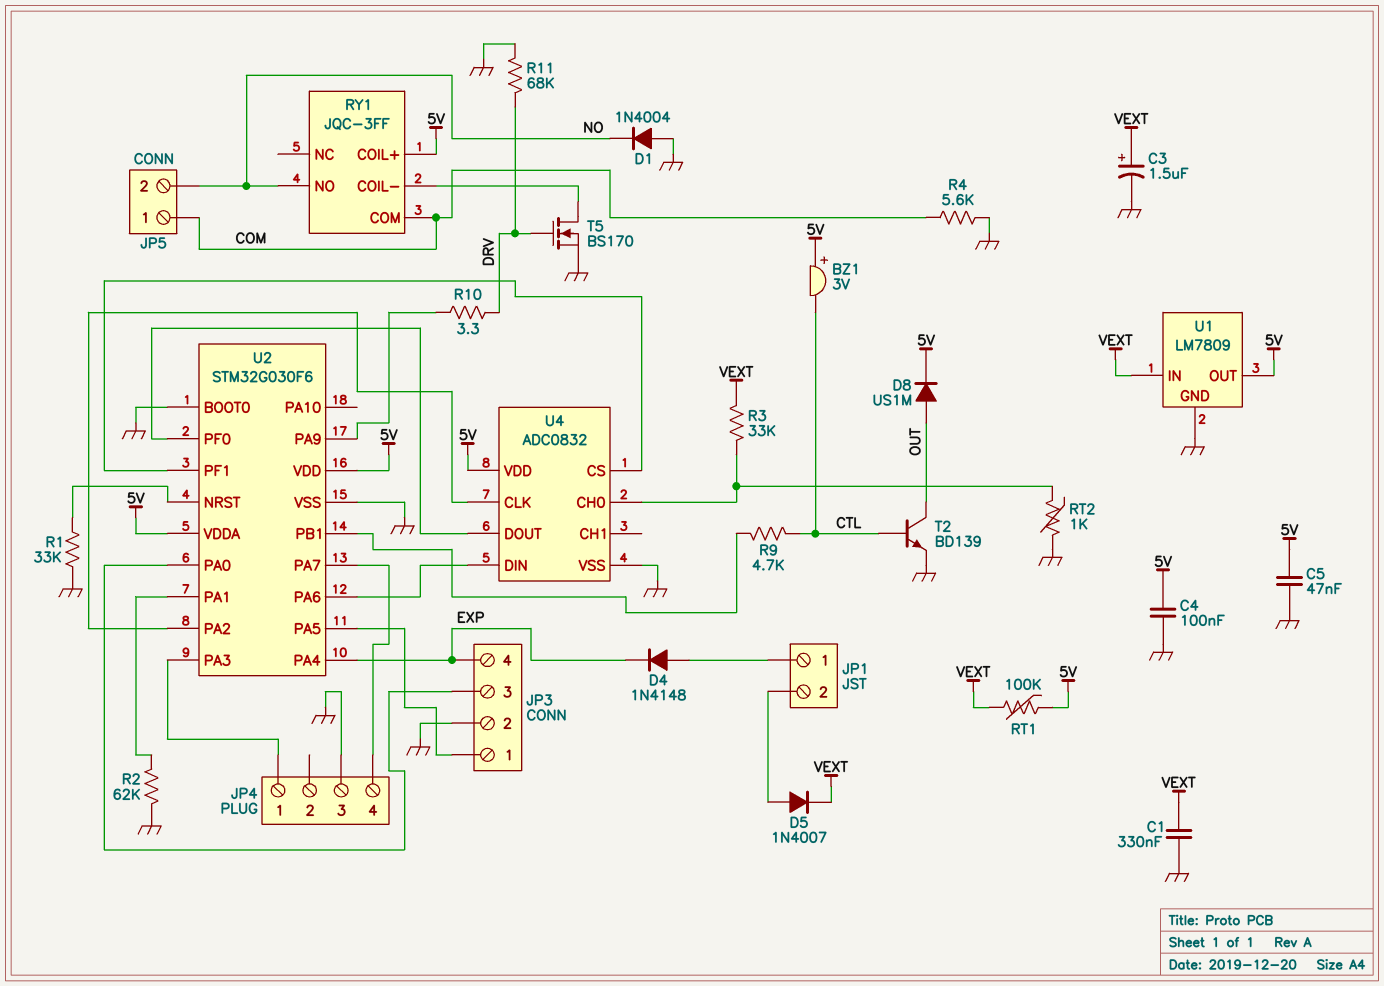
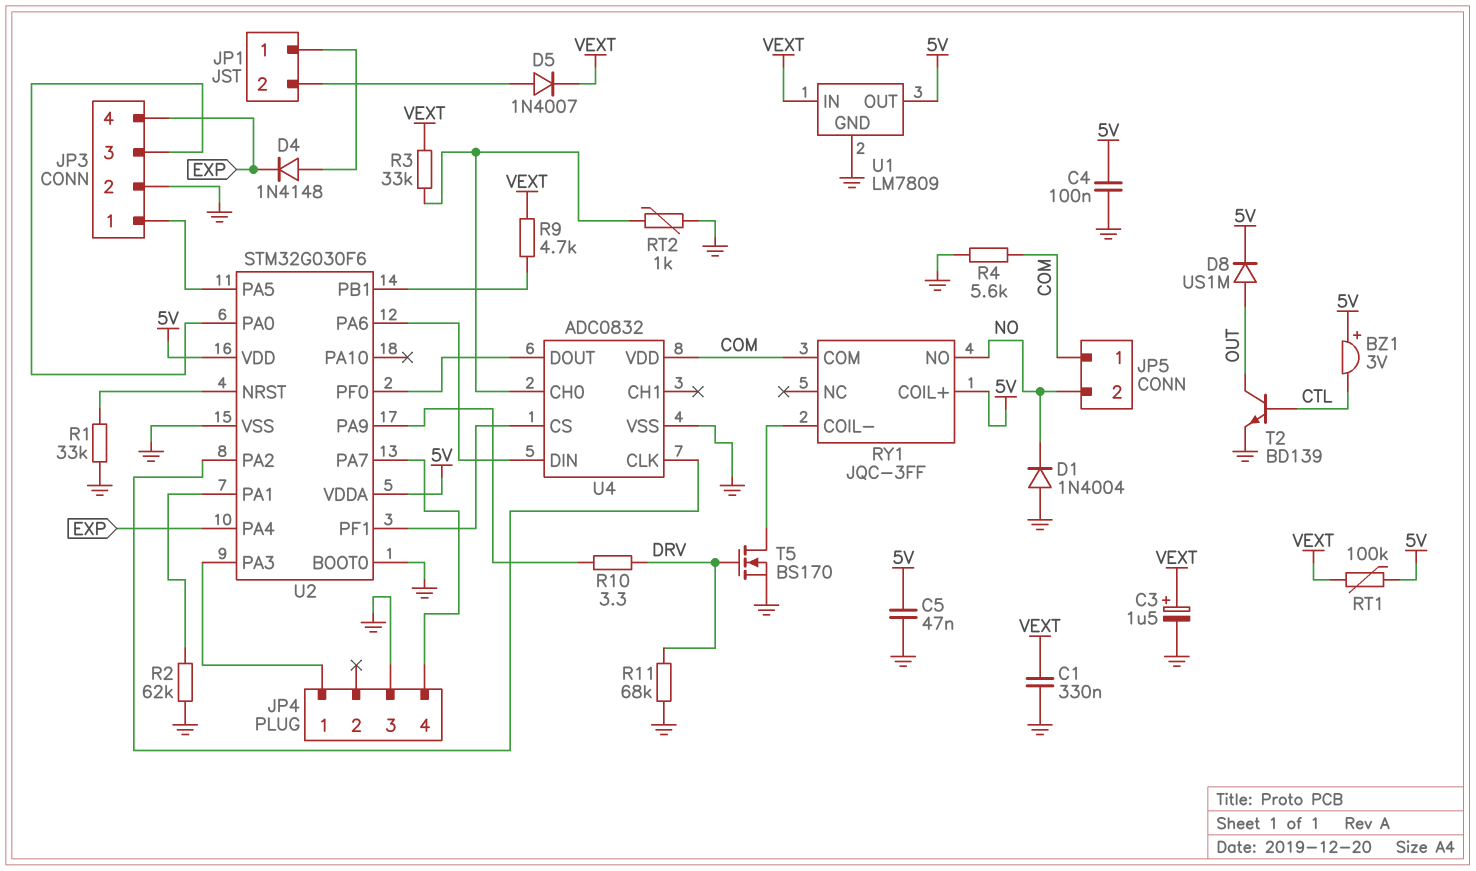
R9: 4.7k (CTL, U2/PB1) -> 4.7k (U2/PB1, VEXT)
U4 pin VDD: 5V -> COM

